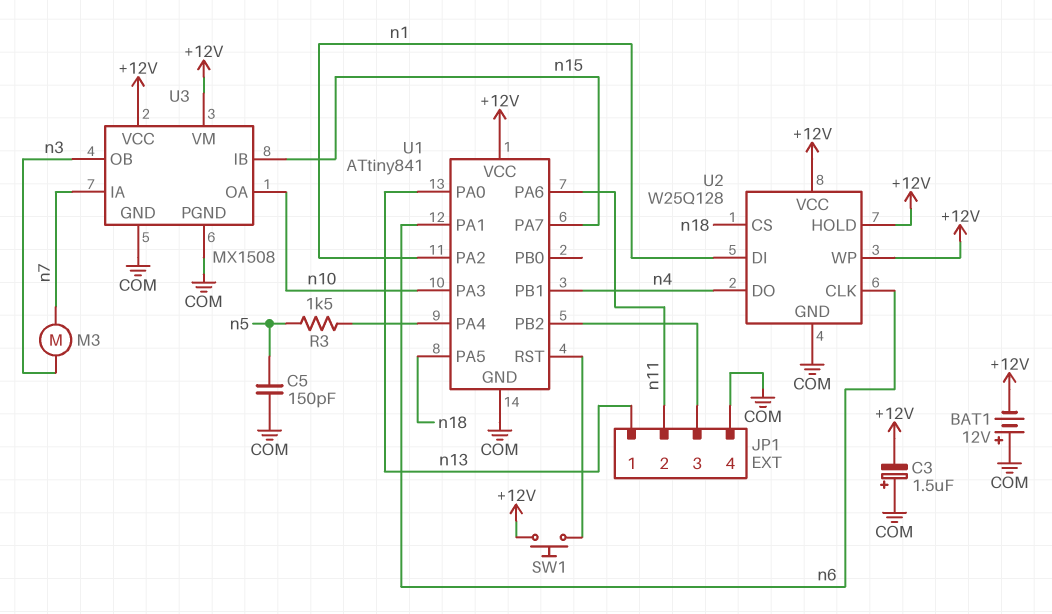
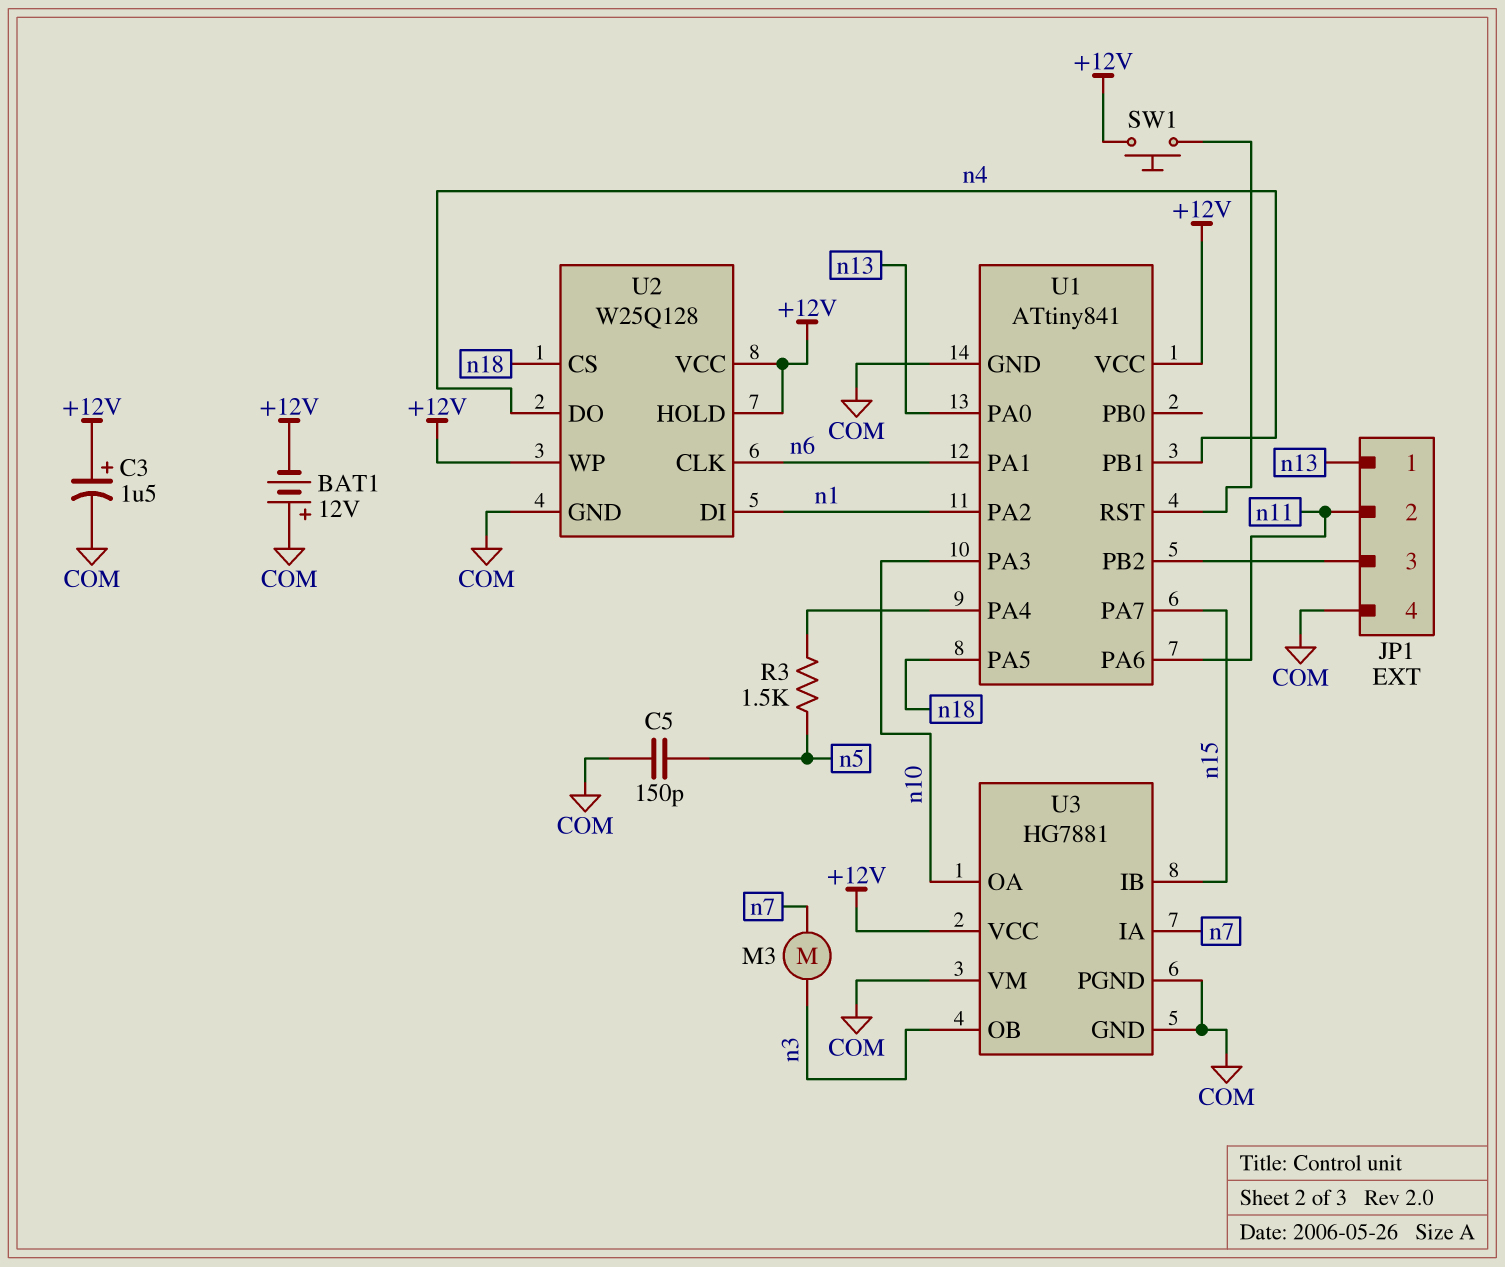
C3: 1.5uF (plus COM, minus +12V) -> 1.5uF (plus +12V, minus COM)
U3: MX1508 -> HG7881
U3 pin VM: +12V -> COM

